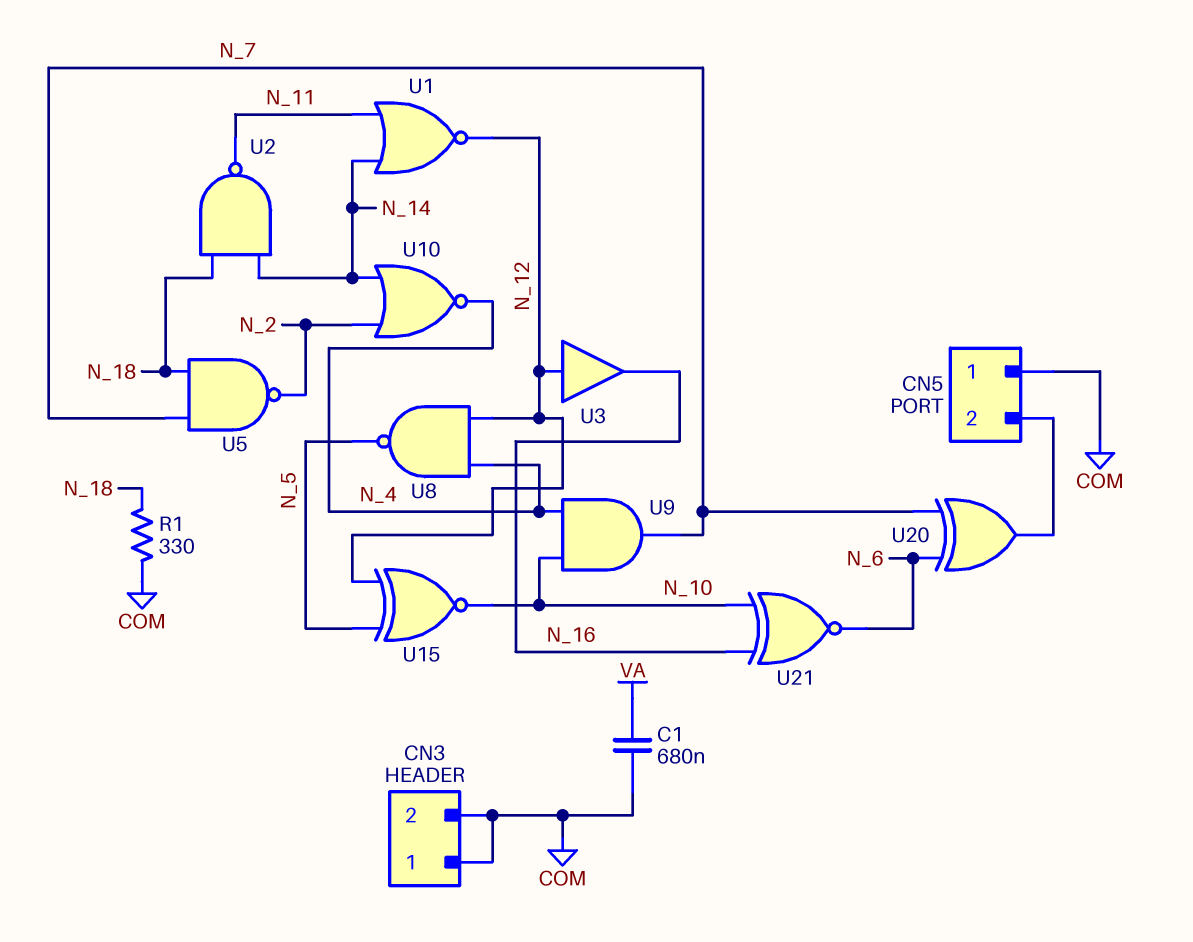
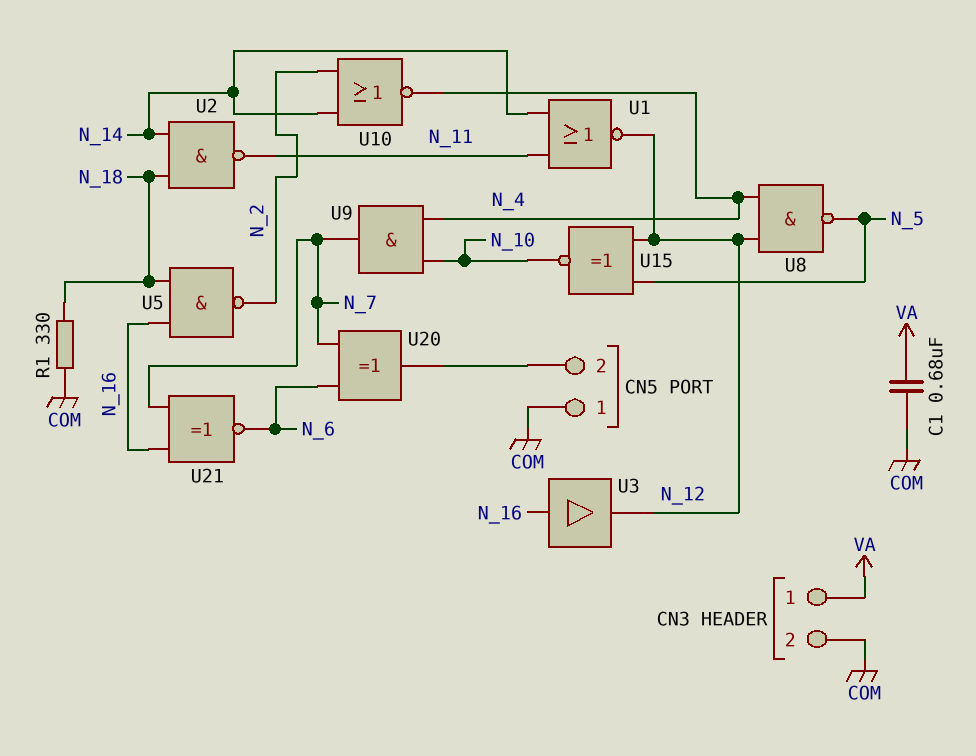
CN3 pin 1: COM -> VA
U3: buffer (in N_12, out N_16) -> buffer (in N_16, out N_12)
U5: NAND (in N_7, in N_18, out N_2) -> NAND (in N_16, in N_18, out N_2)
U21: XNOR (in N_10, in N_16, out N_6) -> XNOR (in N_7, in N_16, out N_6)

